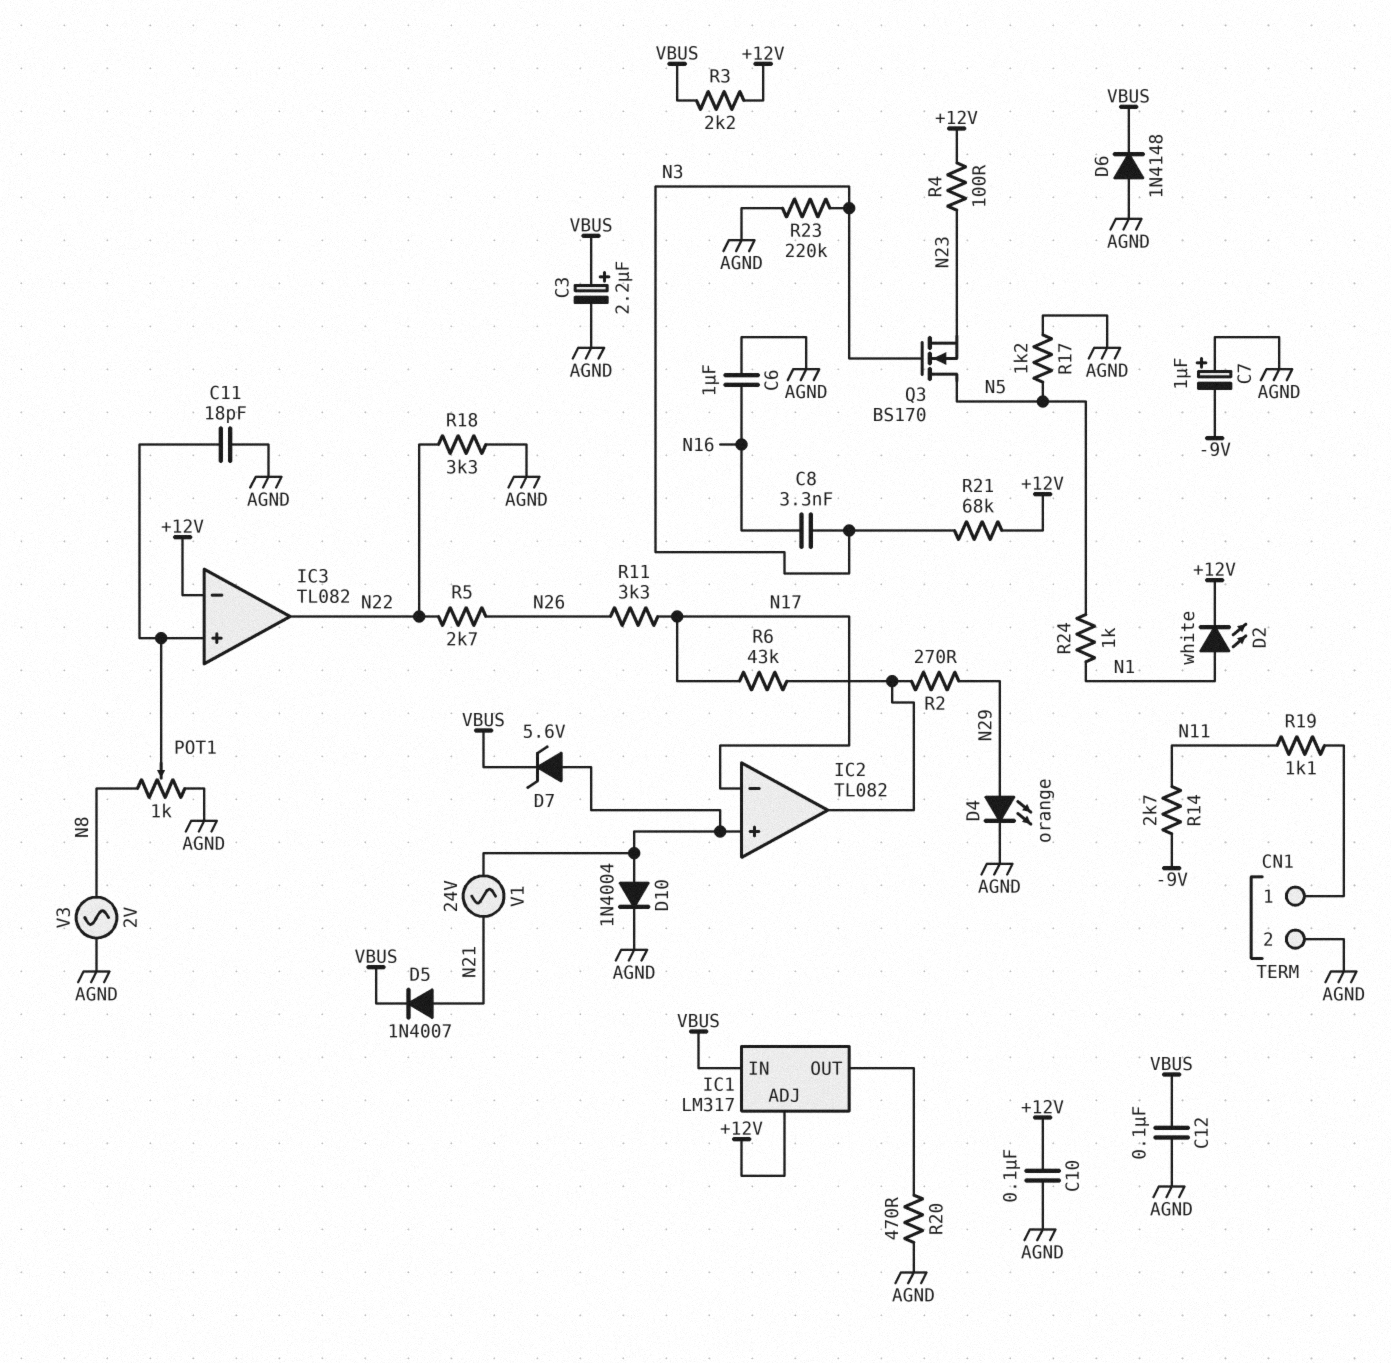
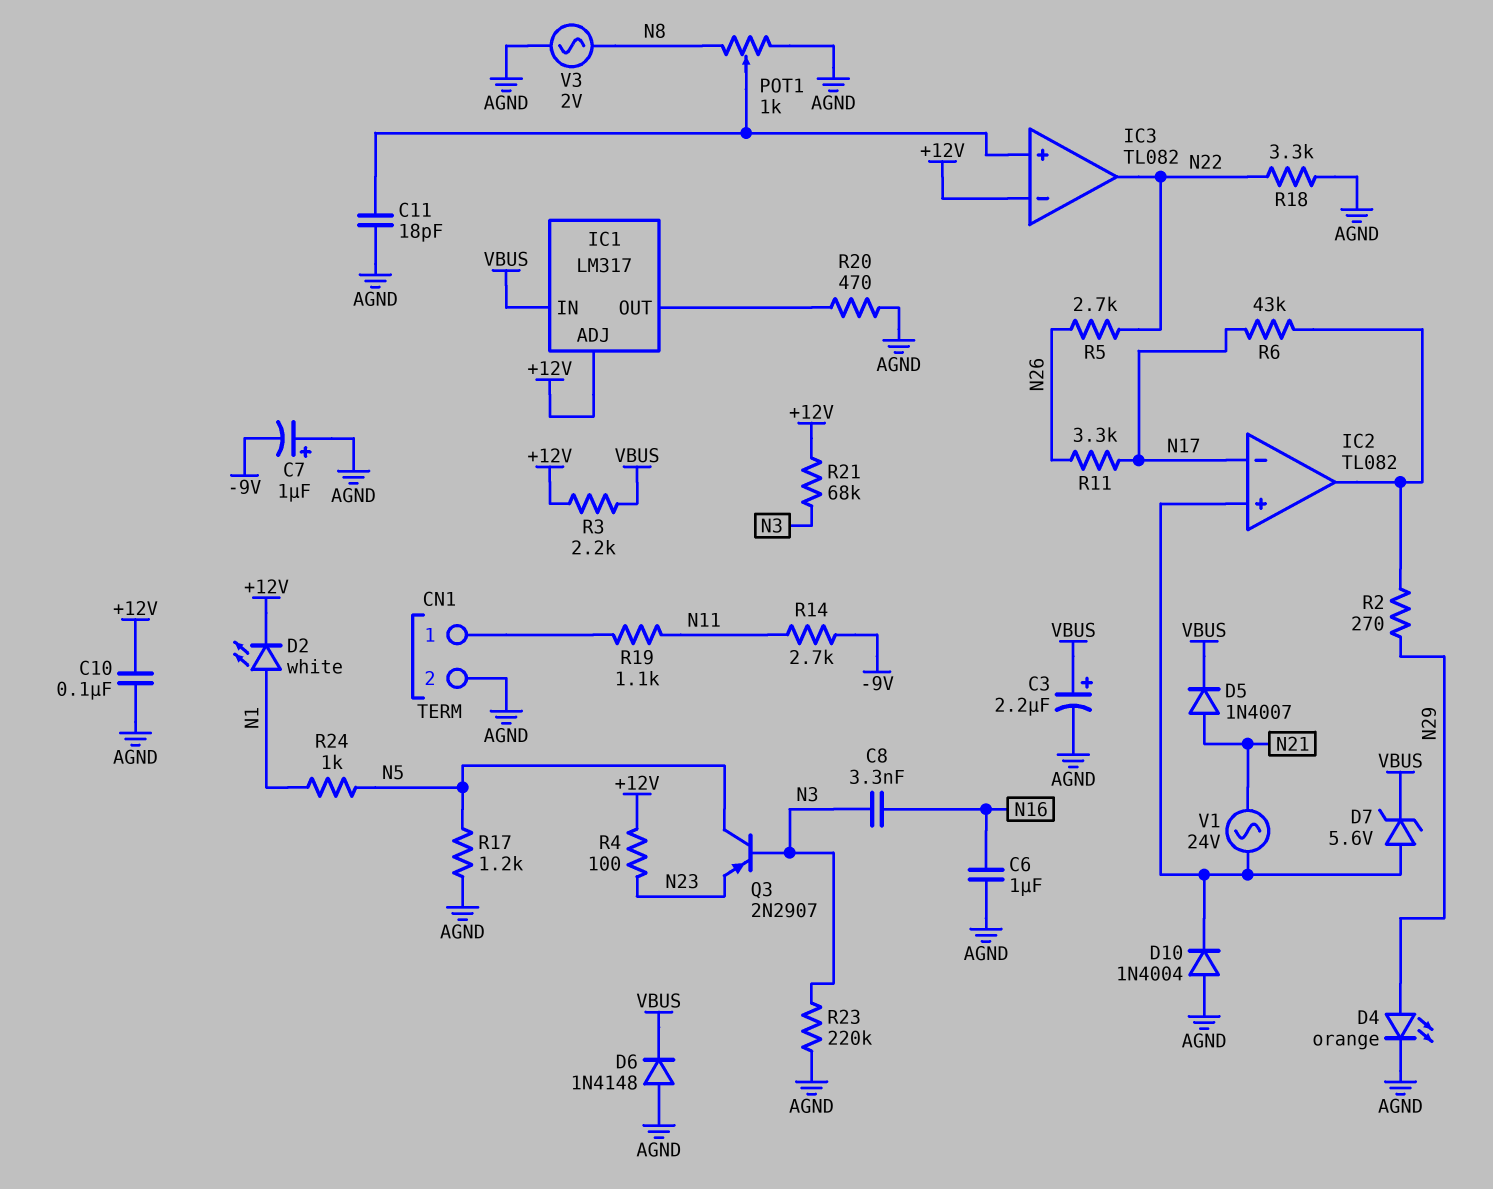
C12: 100nF (AGND, VBUS) -> none
D10: diode 1N4004 (A IC2/in+, K AGND) -> diode 1N4004 (A AGND, K IC2/in+)
Q3: NMOS BS170 (G N3, D N5, S N23) -> PNP 2N2907 (B N3, C N5, E N23)

